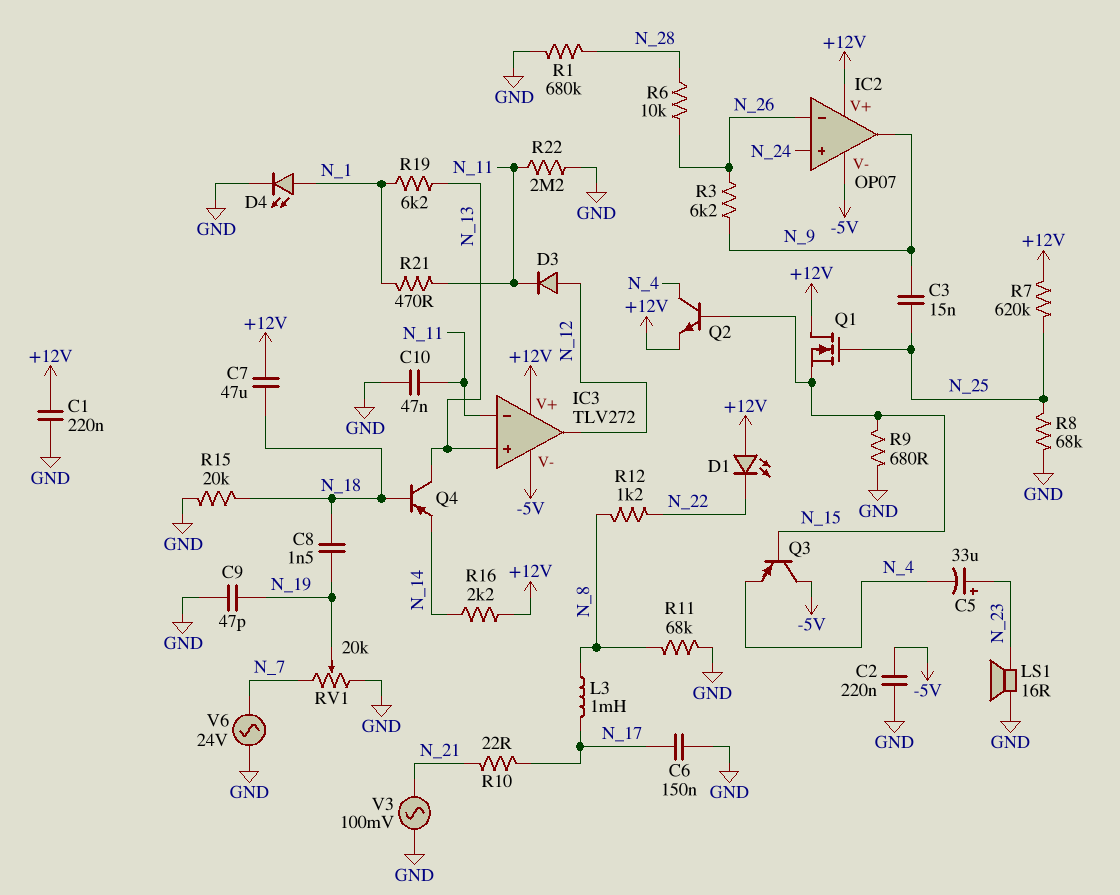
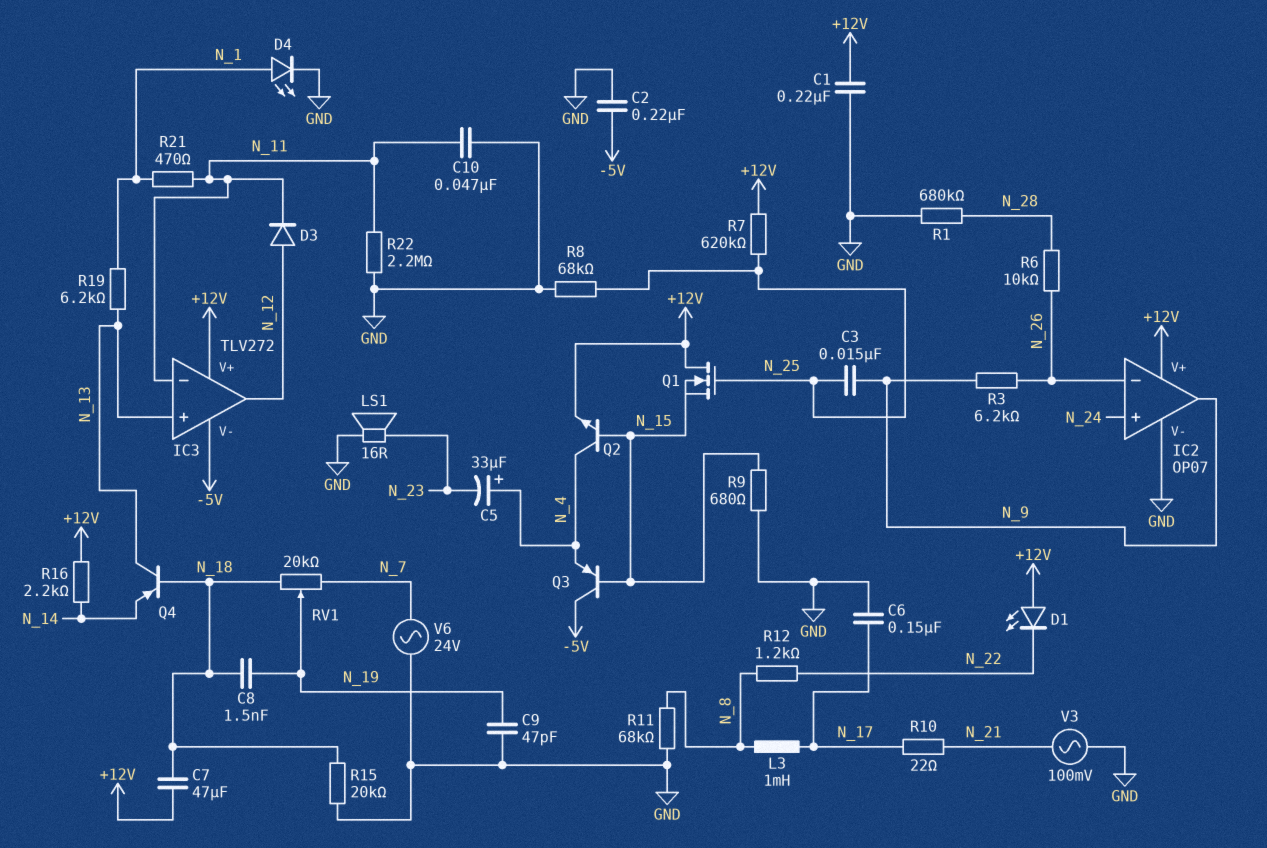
C5: 33uF (plus N_23, minus N_4) -> 33uF (plus N_4, minus N_23)
IC2 pin V-: -5V -> GND
RV1: 20k (GND, N_7, wiper N_19) -> 20k (N_7, N_18, wiper N_19)

